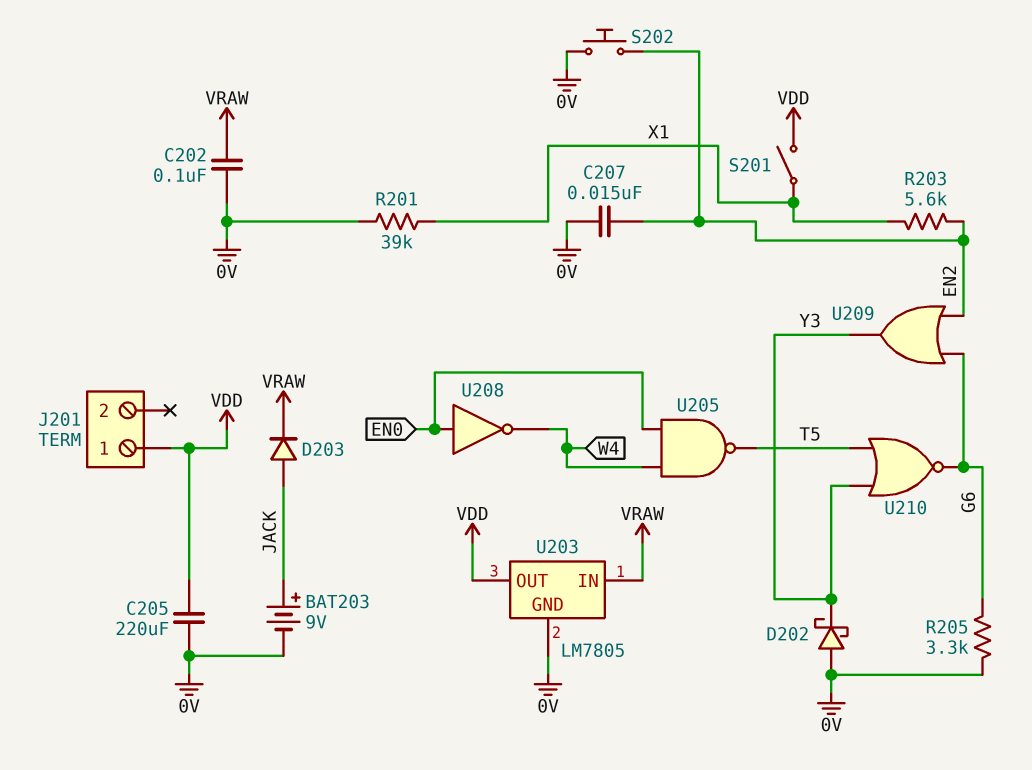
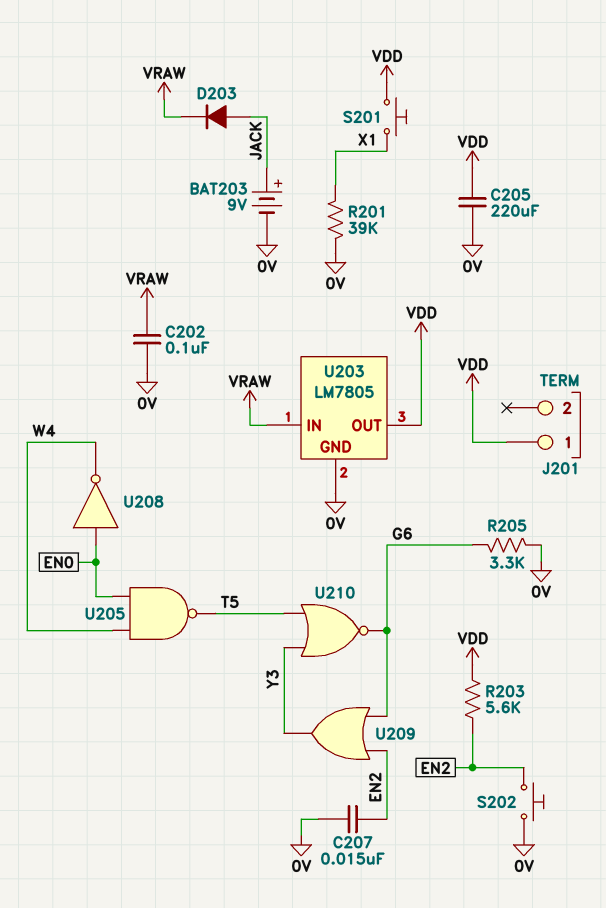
D202: schottky (A 0V, K Y3) -> none
R203: 5.6k (EN2, X1) -> 5.6k (EN2, VDD)
S201: switch (VDD, X1) -> button (VDD, X1)

